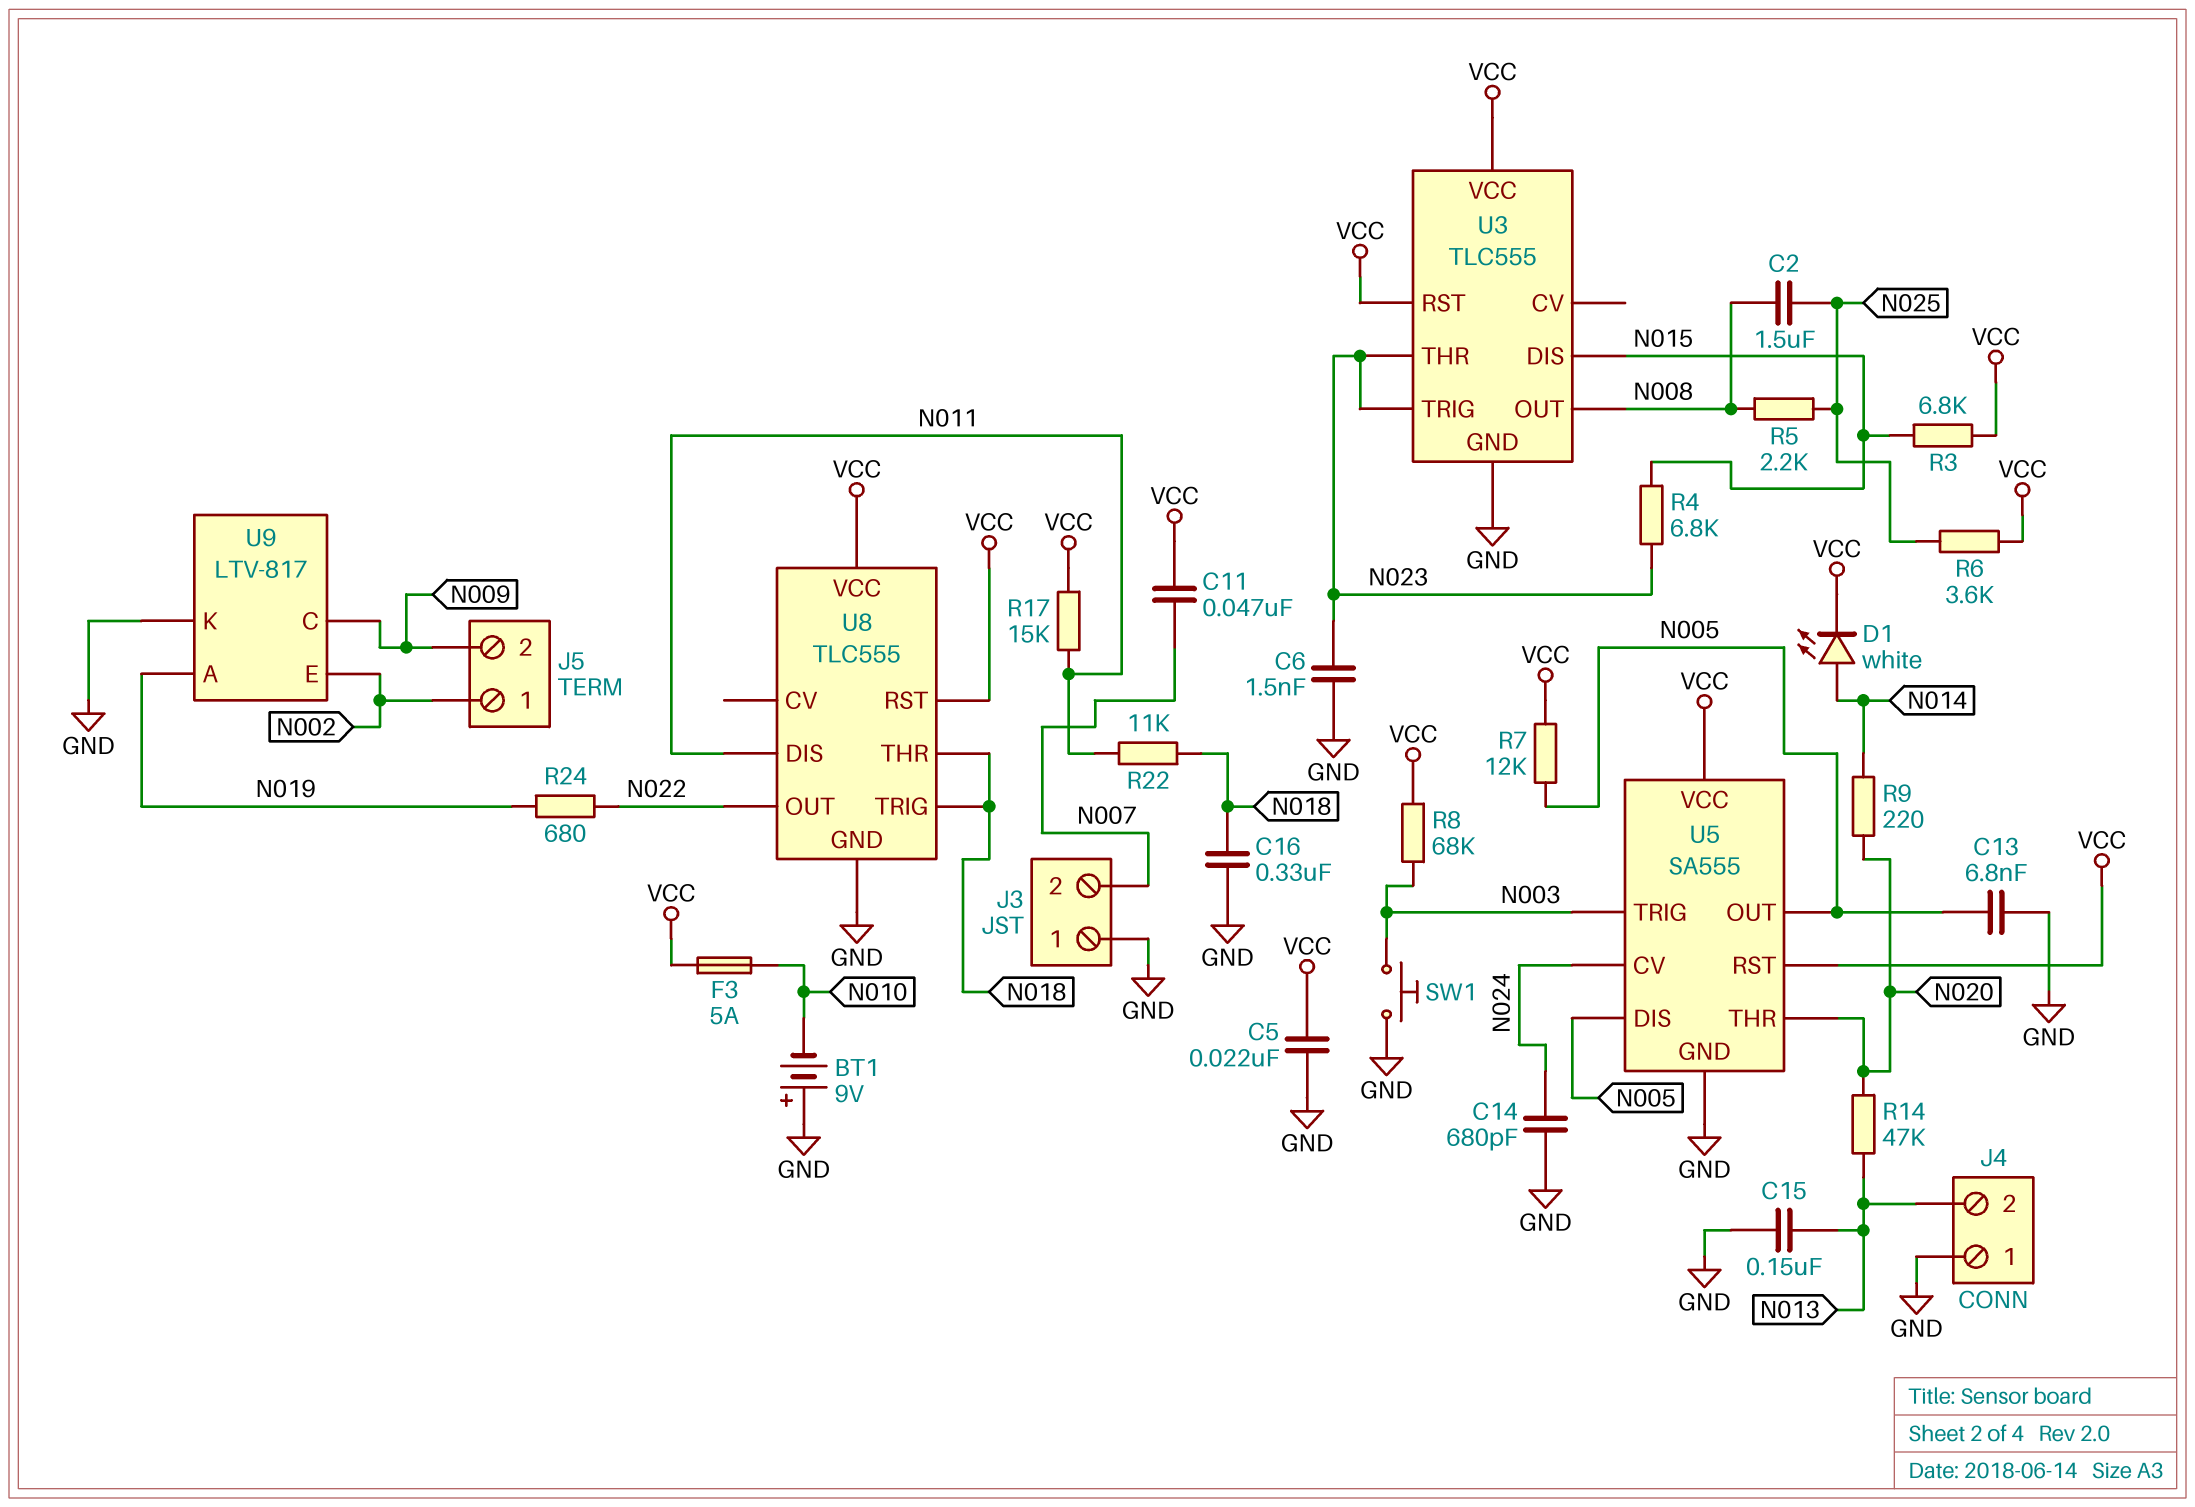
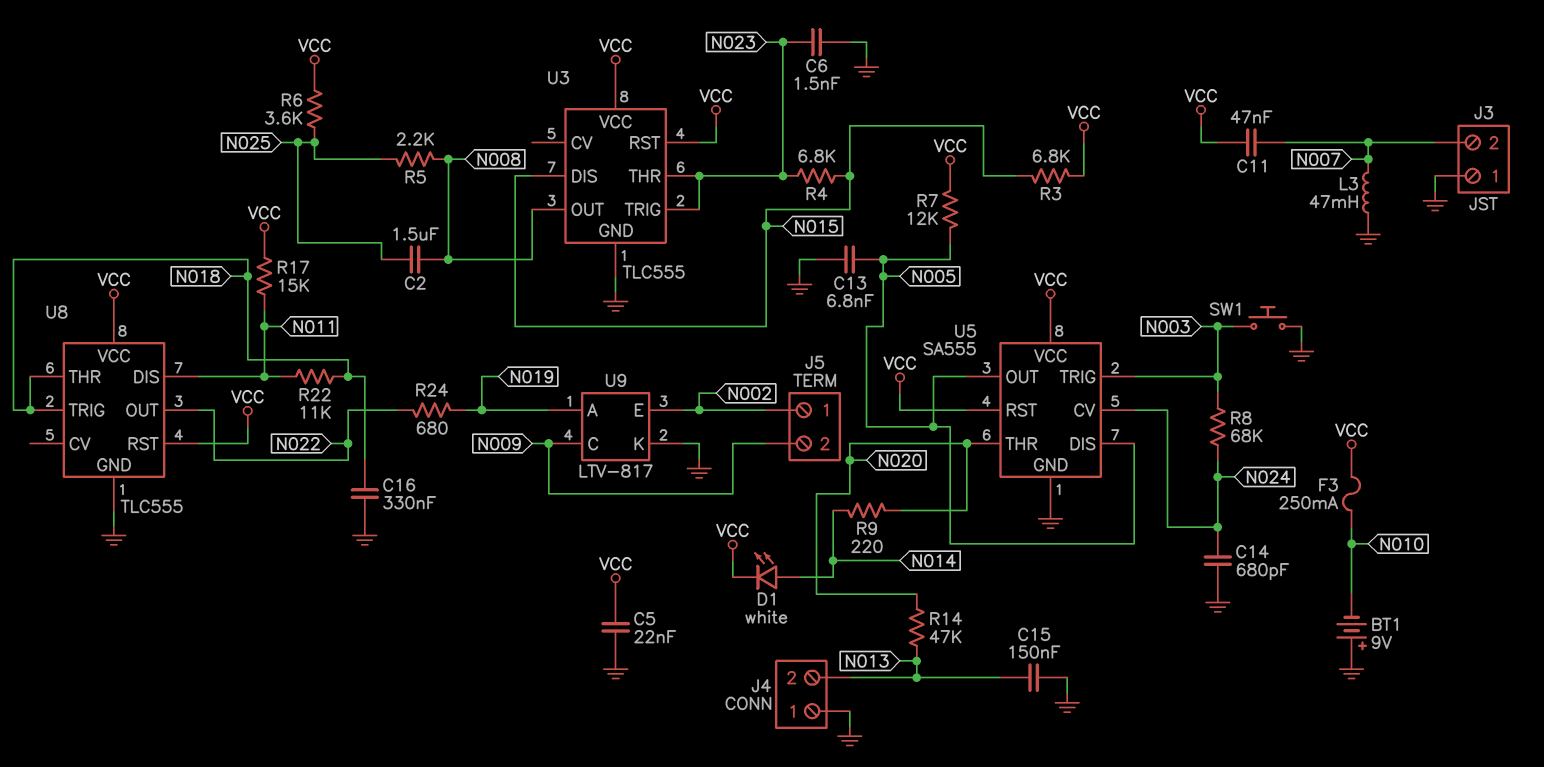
F3: 5A (N010, VCC) -> 250mA (N010, VCC)
L3: none -> 47mH (GND, N007)
R8: 68k (N003, VCC) -> 68k (N003, N024)

